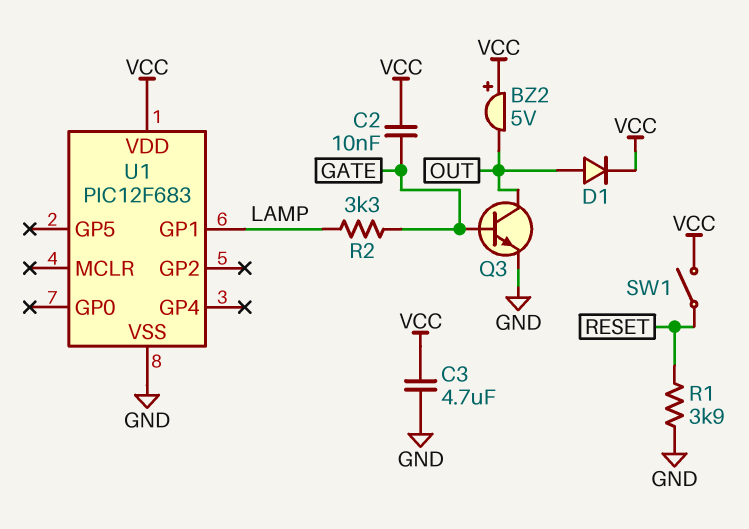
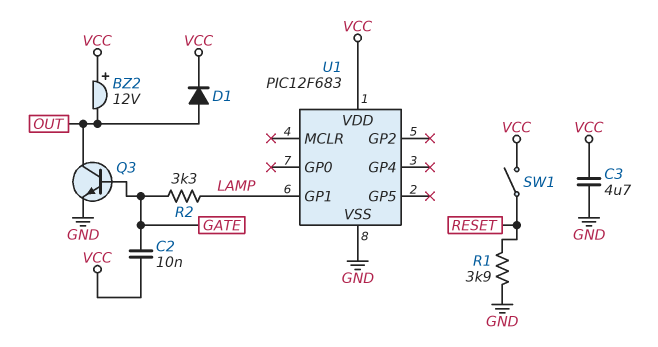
BZ2: buzzer 5V (plus VCC, minus OUT) -> buzzer 12V (plus VCC, minus OUT)

